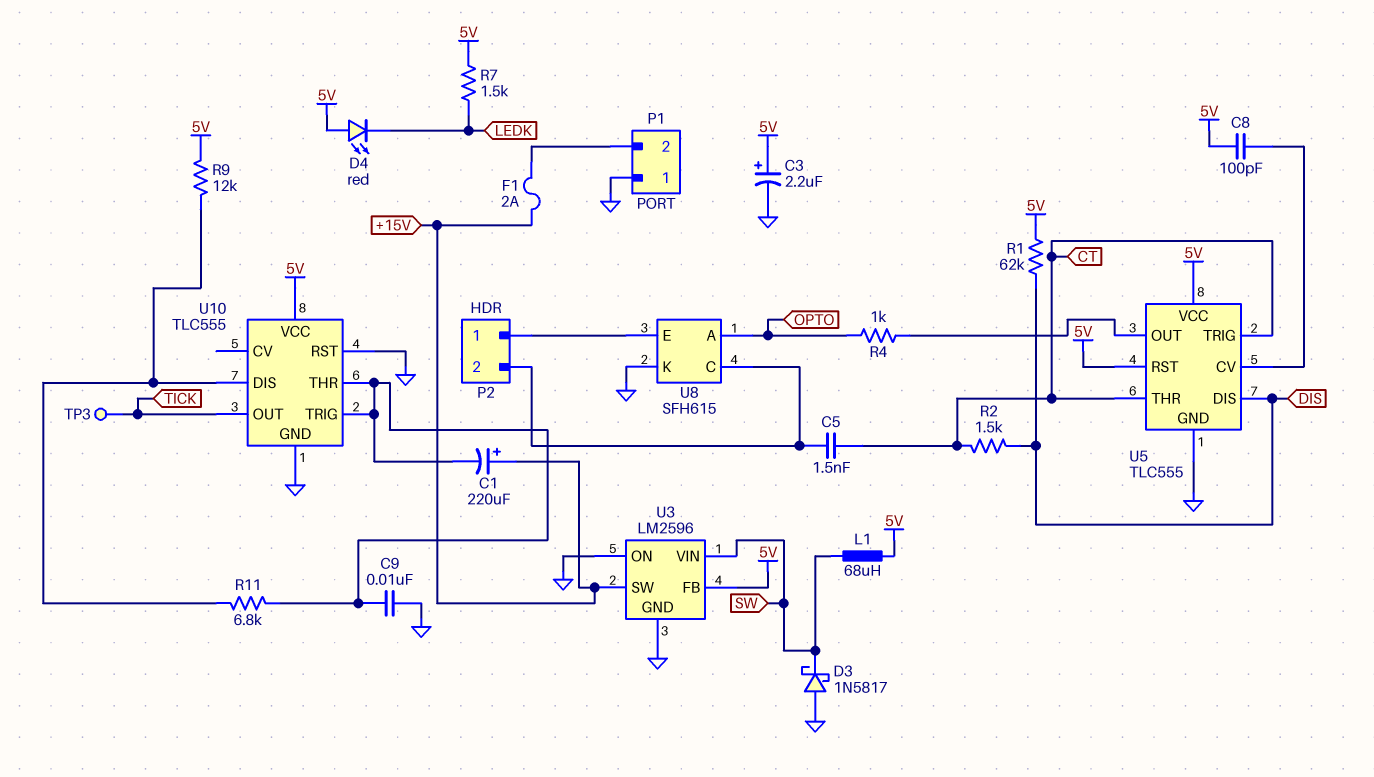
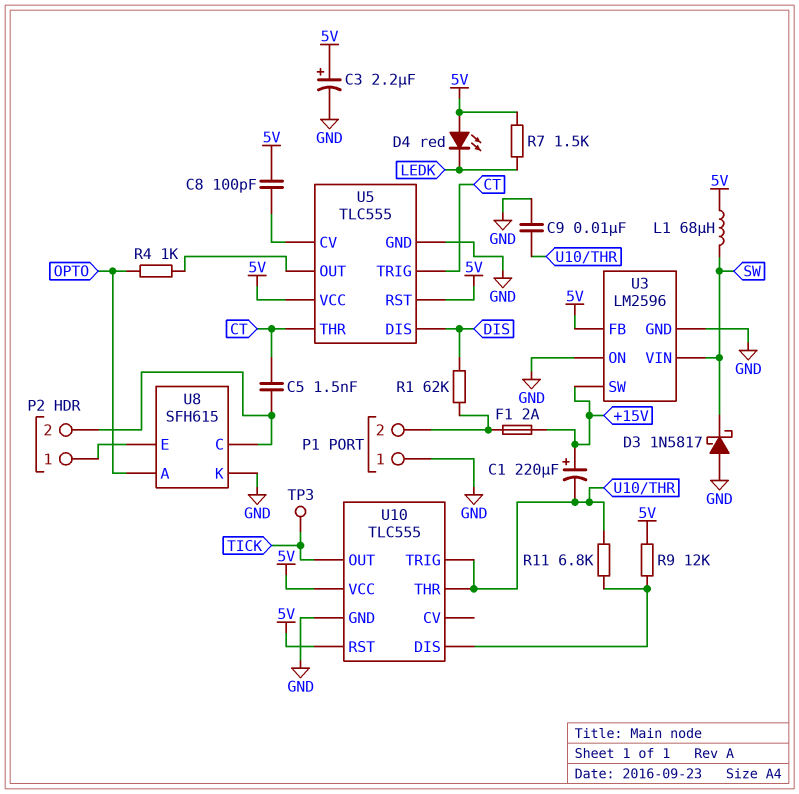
R1: 62k (5V, DIS) -> 62k (DIS, P1/2)
R2: 1.5k (CT, DIS) -> none
U10 pin RST: GND -> 5V

